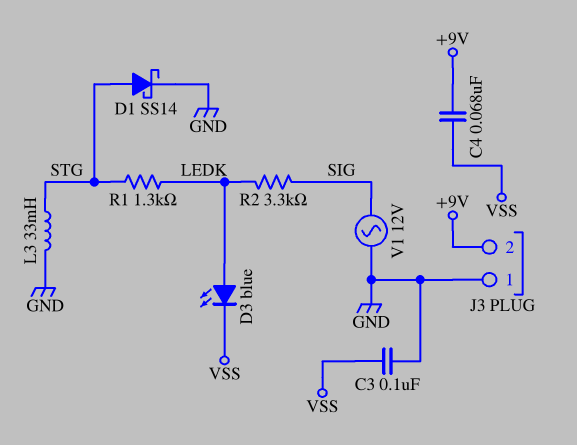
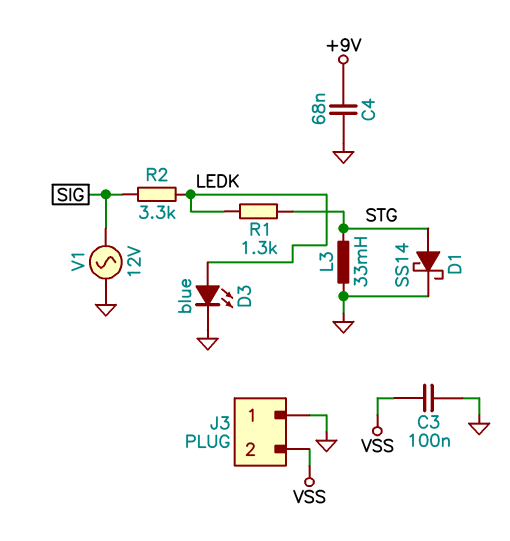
C4: 68nF (+9V, VSS) -> 68nF (+9V, GND)
D3: LED blue (A LEDK, K VSS) -> LED blue (A LEDK, K GND)
J3 pin 2: +9V -> VSS

